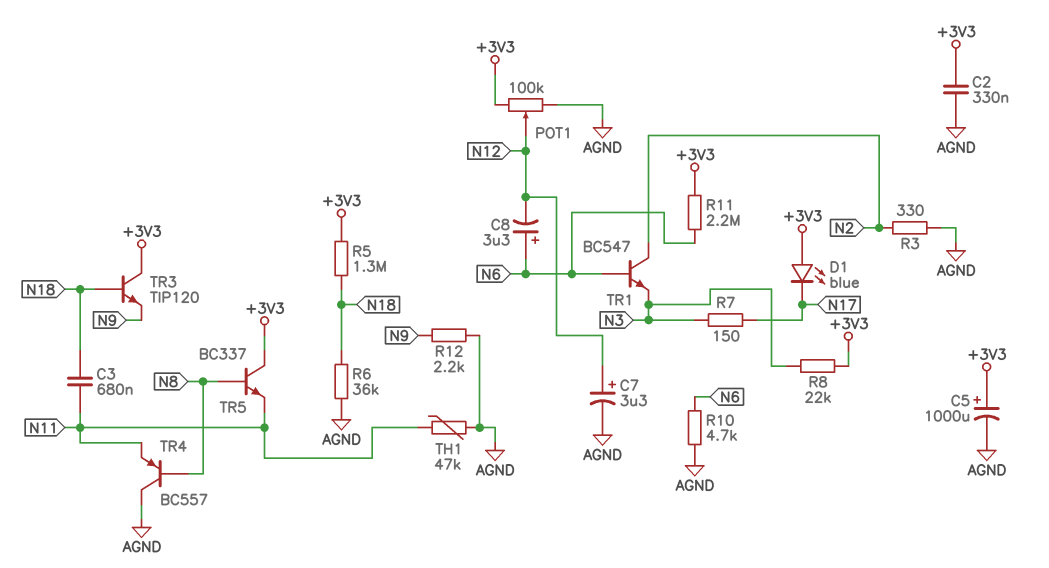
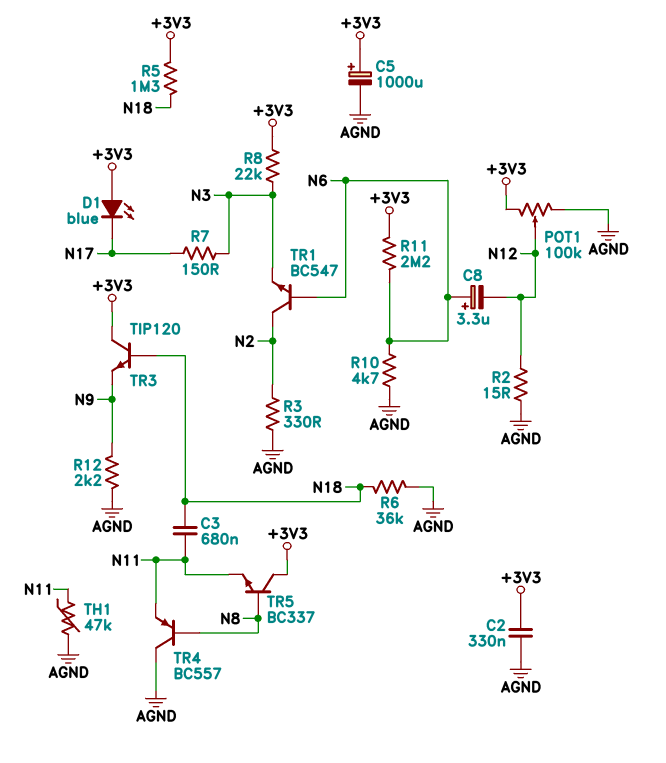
C7: 3.3uF (plus N12, minus AGND) -> none
R2: none -> 15 (AGND, N12)

